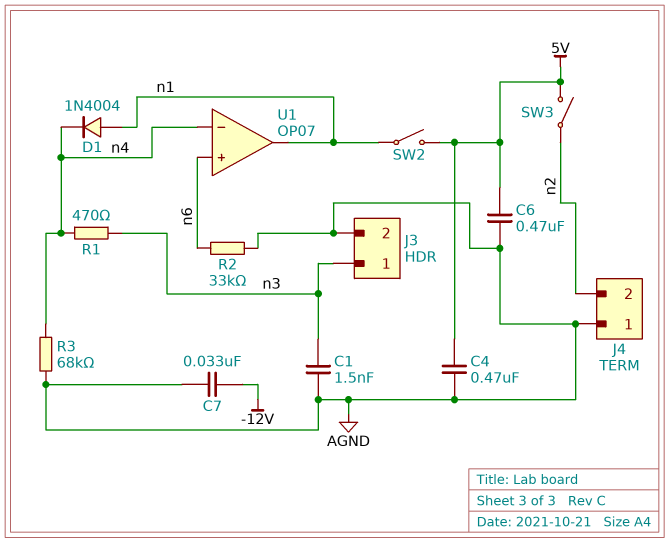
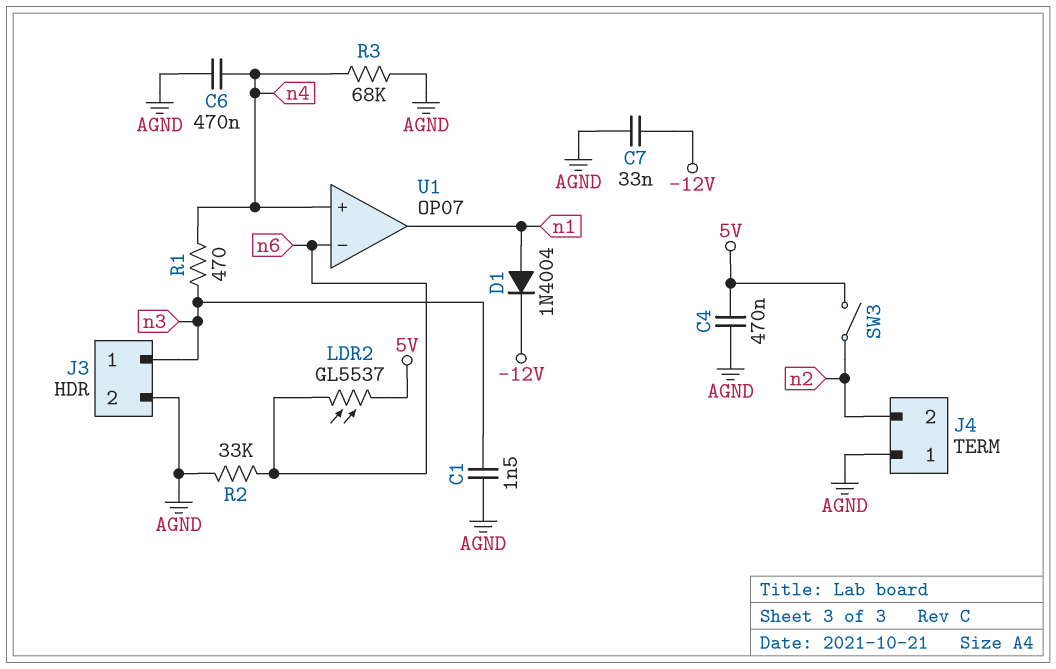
C6: 470nF (5V, AGND) -> 470nF (AGND, n4)
D1: diode 1N4004 (A n1, K n4) -> diode 1N4004 (A n1, K -12V)
LDR2: none -> GL5537 (5V, n6)
SW2: switch (5V, n1) -> none
U1 pin in+: n6 -> n4
U1 pin in-: n4 -> n6

